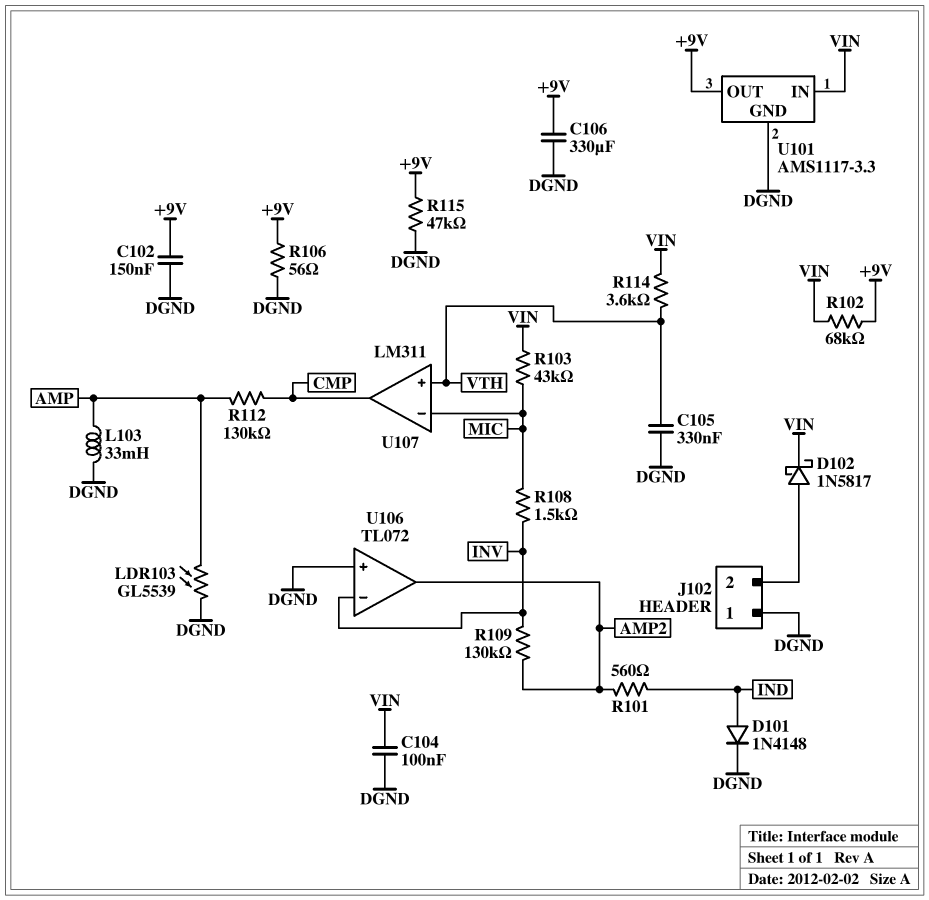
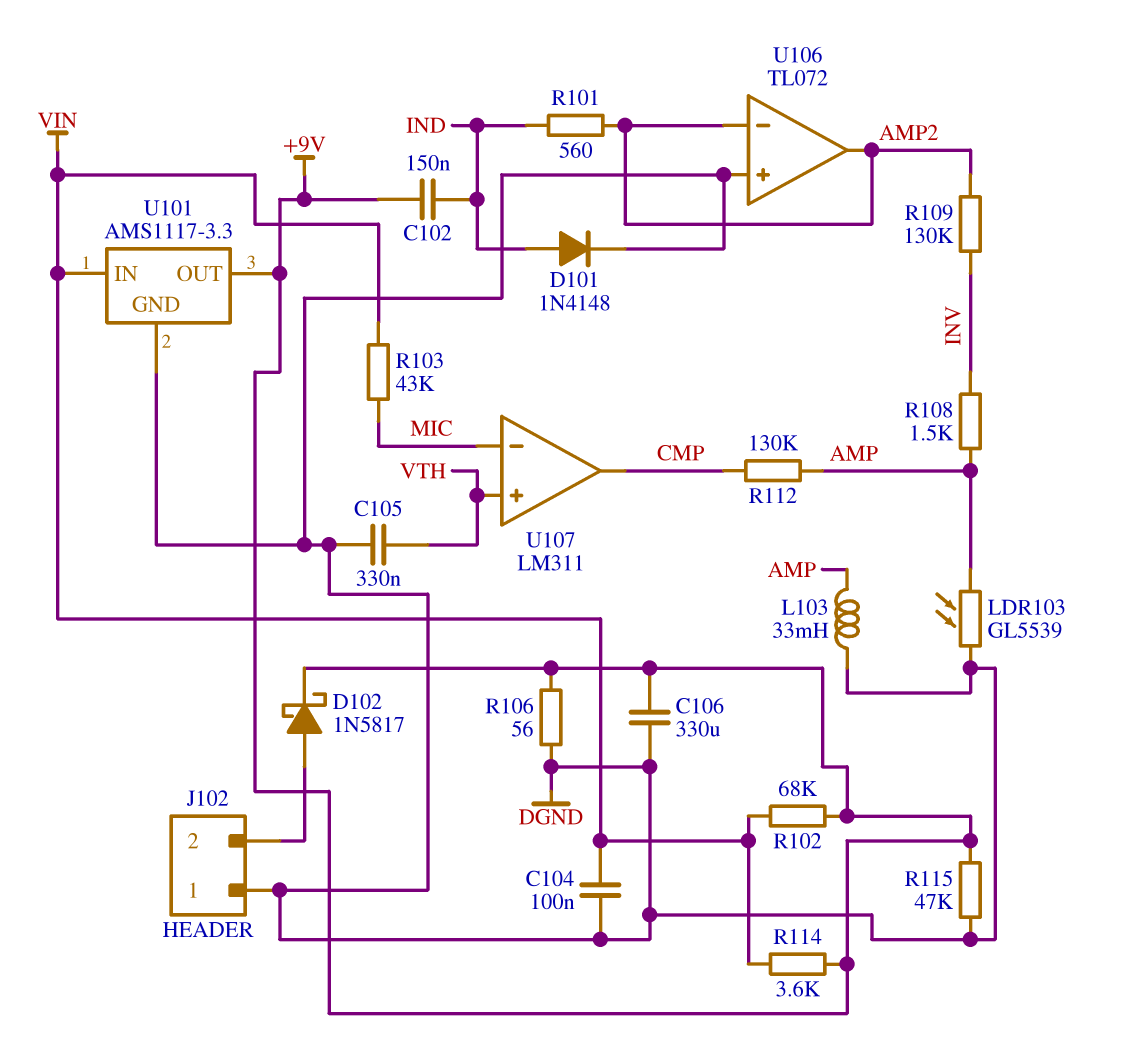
C102: 150nF (+9V, DGND) -> 150nF (+9V, IND)
D102: schottky 1N5817 (A J102/2, K VIN) -> schottky 1N5817 (A J102/2, K +9V)
R108: 1.5k (INV, MIC) -> 1.5k (AMP, INV)
R114: 3.6k (VIN, VTH) -> 3.6k (+9V, VIN)
U106 pin in-: INV -> AMP2

